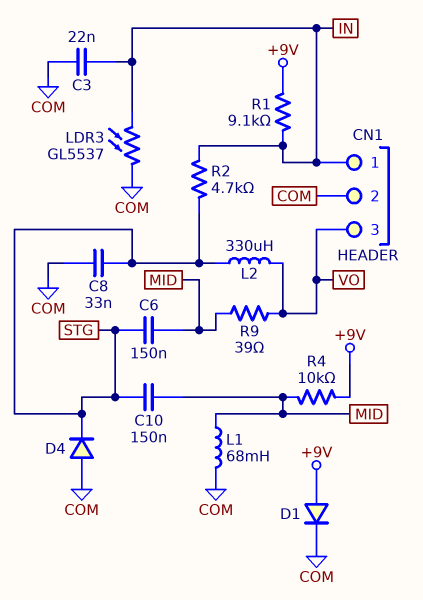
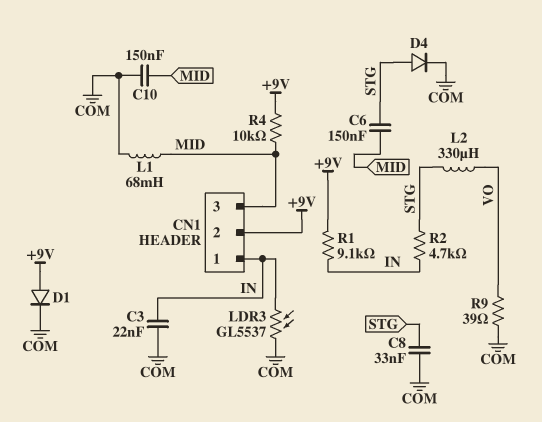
C10: 150nF (MID, STG) -> 150nF (COM, MID)
CN1 pin 2: COM -> +9V
CN1 pin 3: VO -> MID
D4: diode (A COM, K STG) -> diode (A STG, K COM)
R9: 39 (MID, VO) -> 39 (COM, VO)

